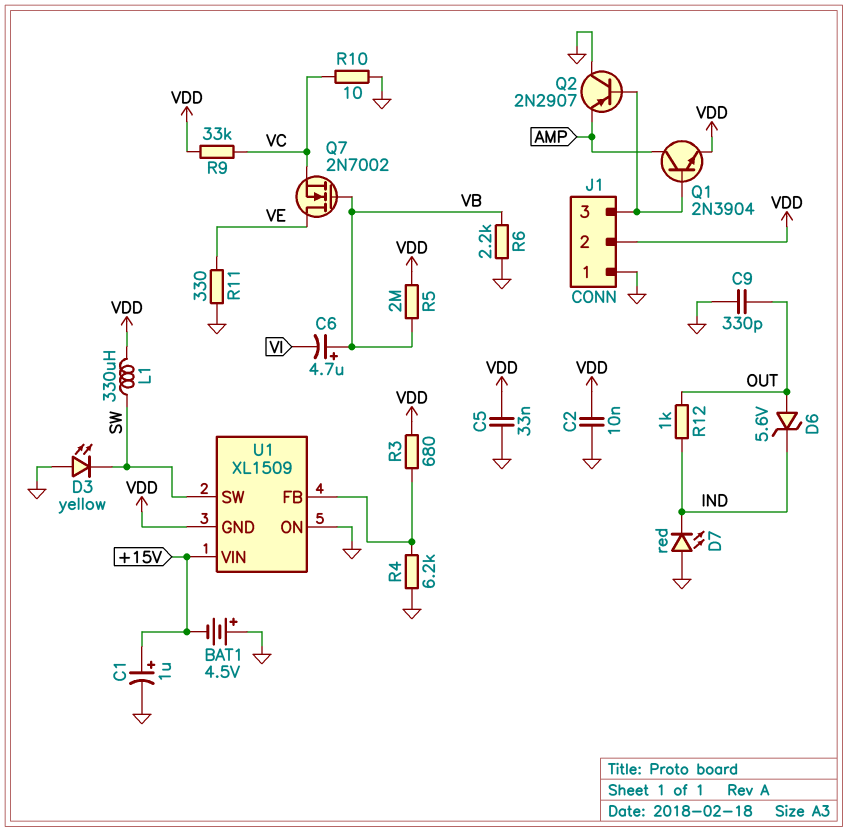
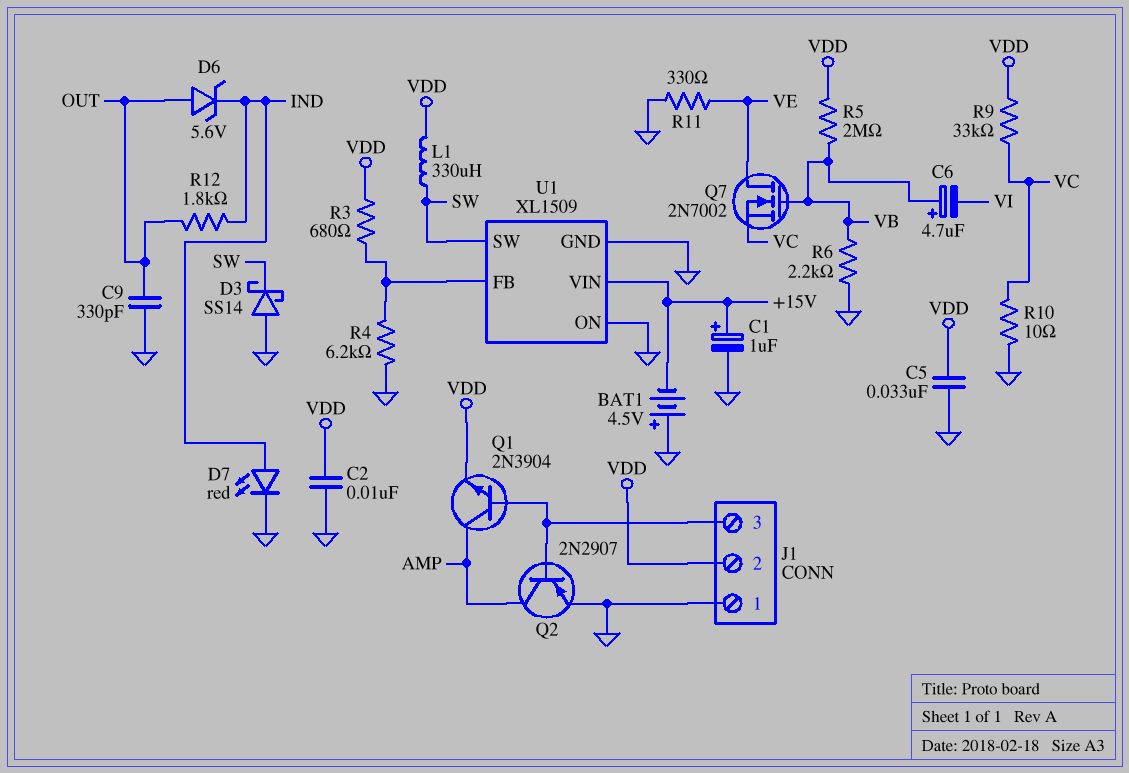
D3: LED yellow (A GND, K SW) -> schottky SS14 (A GND, K SW)
D7: LED red (A GND, K IND) -> LED red (A IND, K GND)
Q2: PNP 2N2907 (B J1/3, C GND, E AMP) -> PNP 2N2907 (B J1/3, C AMP, E GND)
R12: 1k (IND, OUT) -> 1.8k (IND, OUT)
U1 pin GND: VDD -> GND

